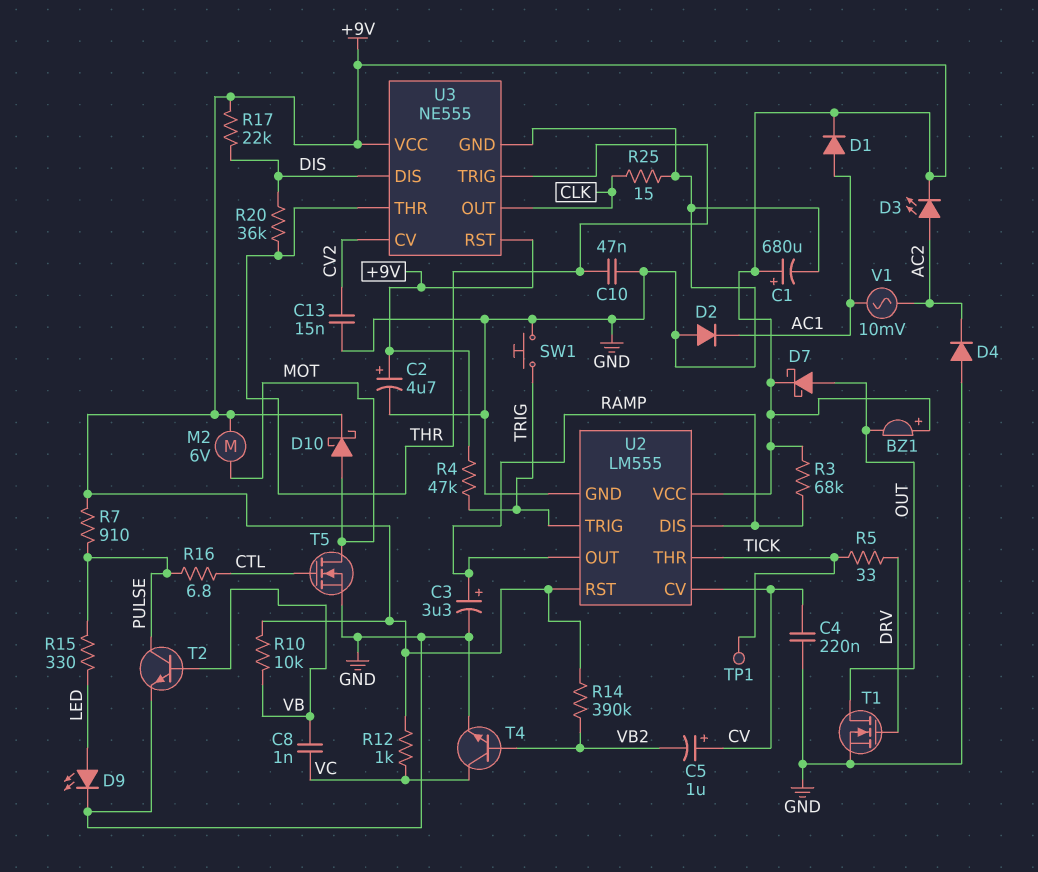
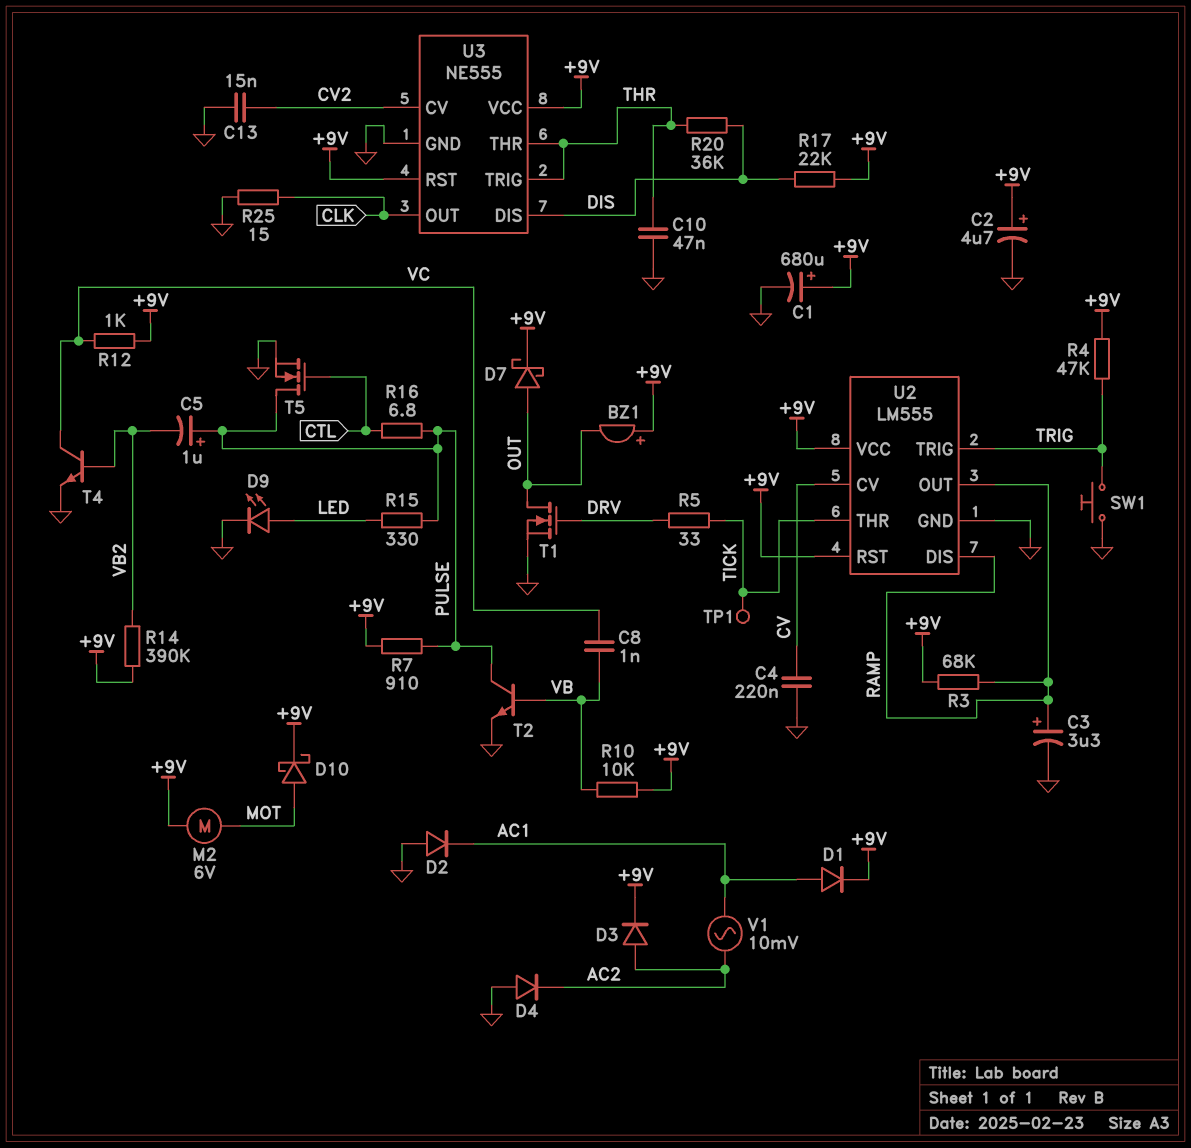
C5: 1uF (plus CV, minus VB2) -> 1uF (plus PULSE, minus VB2)
D3: LED (A AC2, K +9V) -> diode (A AC2, K +9V)
T5: NMOS (G CTL, D MOT, S GND) -> NMOS (G CTL, D PULSE, S GND)

